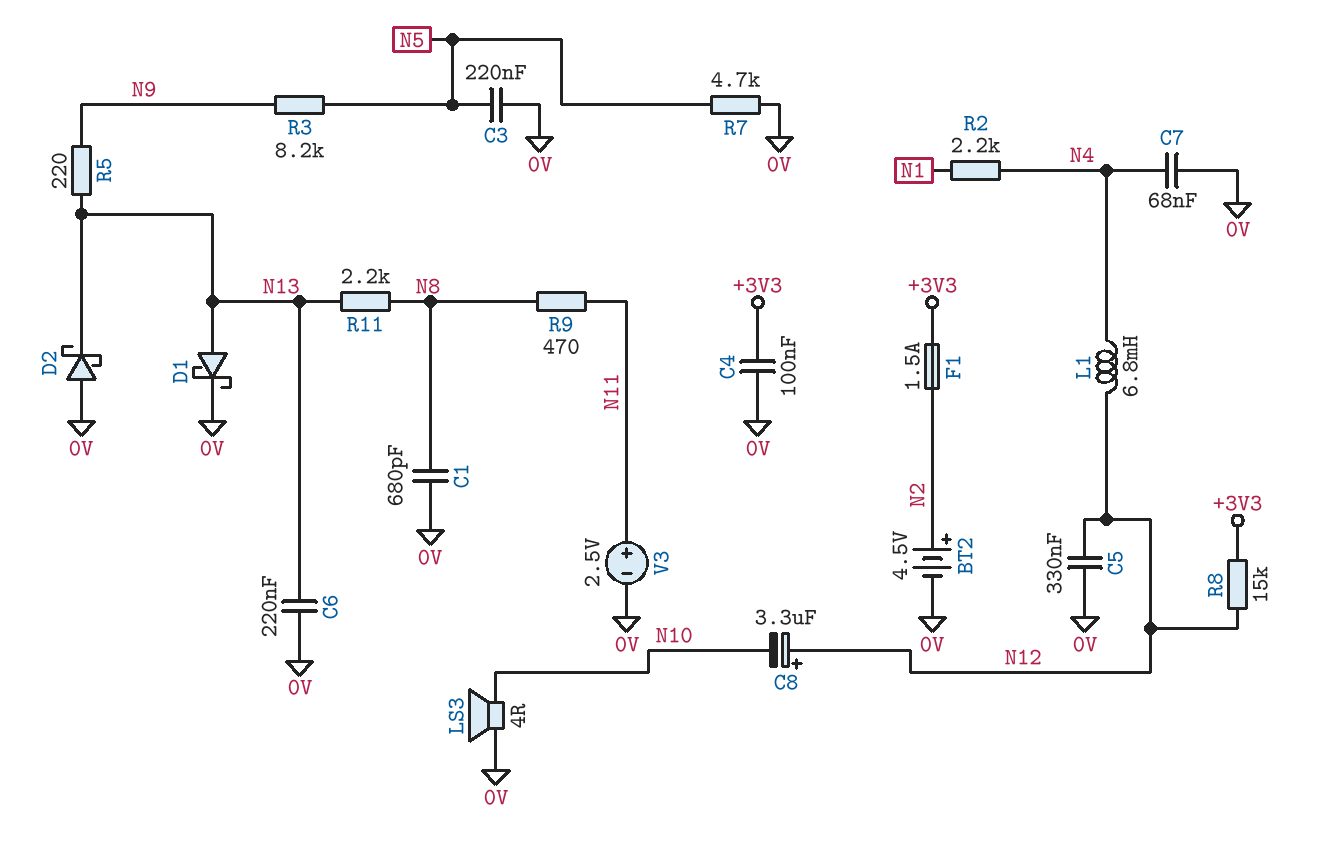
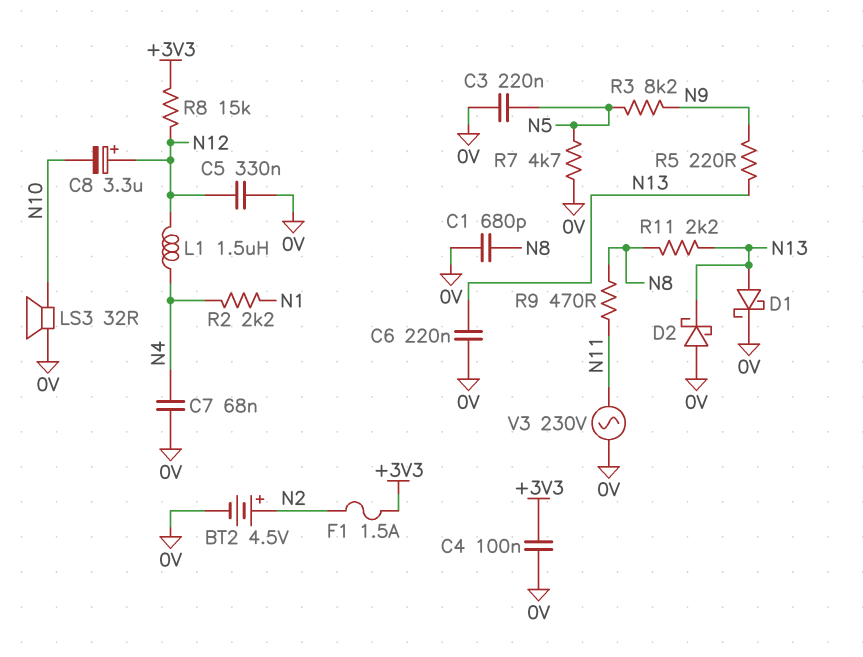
L1: 6.8mH (N4, N12) -> 1.5uH (N4, N12)
LS3: speaker 4R (0V, N10) -> speaker 32R (0V, N10)
V3: 2.5V (plus N11, minus 0V) -> AC 230V (0V, N11)

